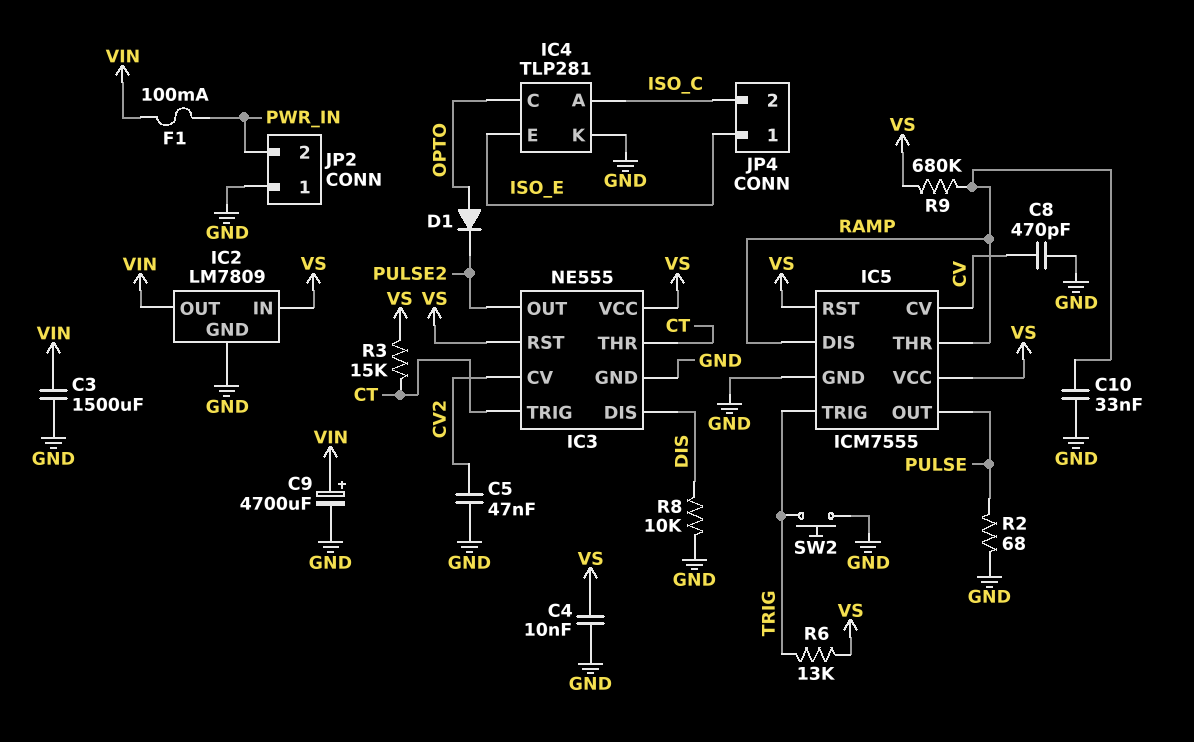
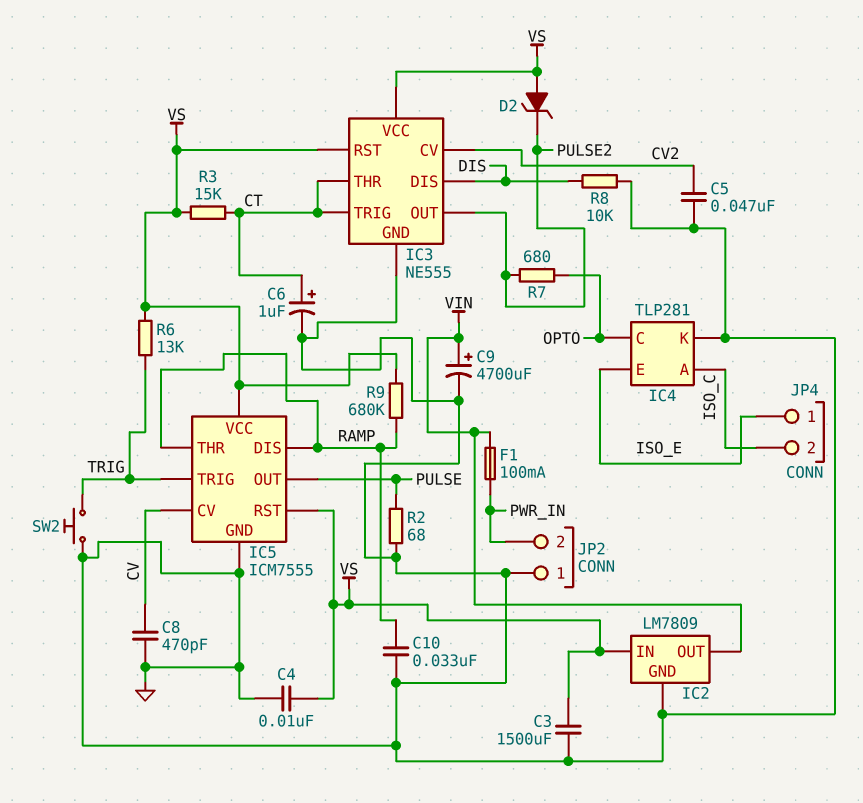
C3: 1500uF (GND, VIN) -> 1500uF (GND, VS)
C6: none -> 1uF (plus CT, minus GND)
D1: diode (A OPTO, K PULSE2) -> none
D2: none -> zener (A VS, K PULSE2)
R7: none -> 680 (OPTO, PULSE2)

